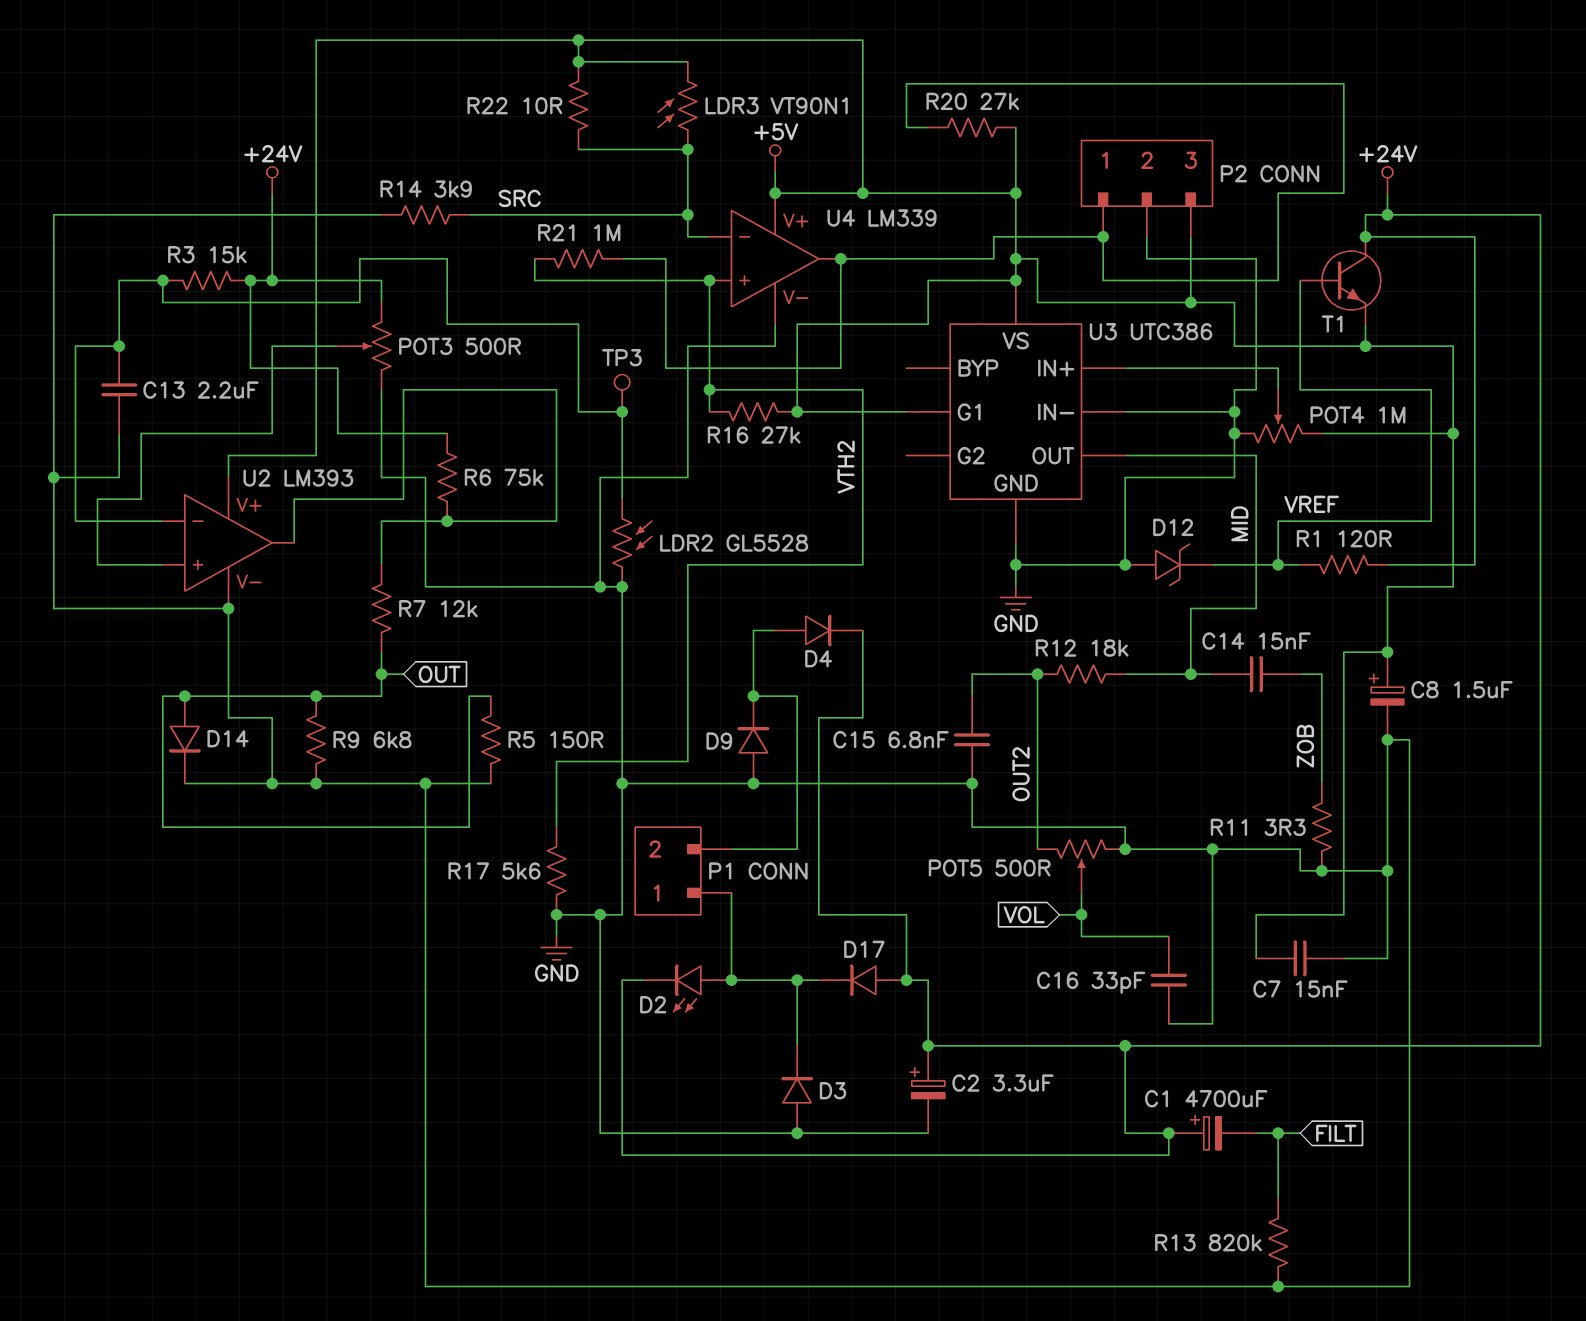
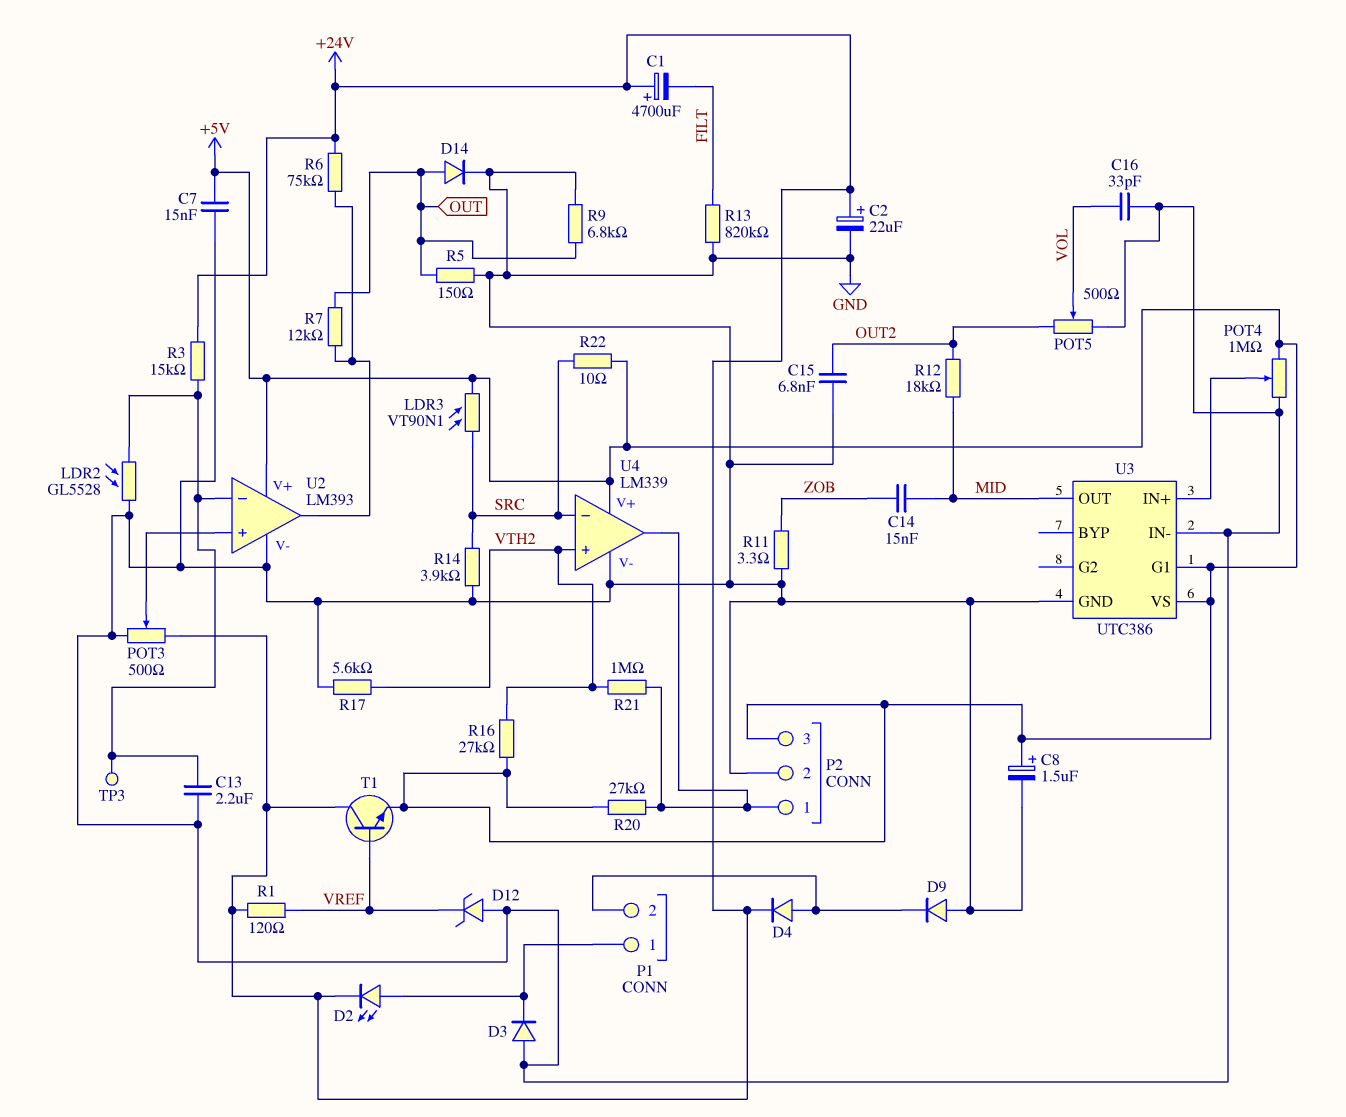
C2: 3.3uF (plus +24V, minus GND) -> 22uF (plus +24V, minus GND)
D17: diode (A +24V, K P1/1) -> none

